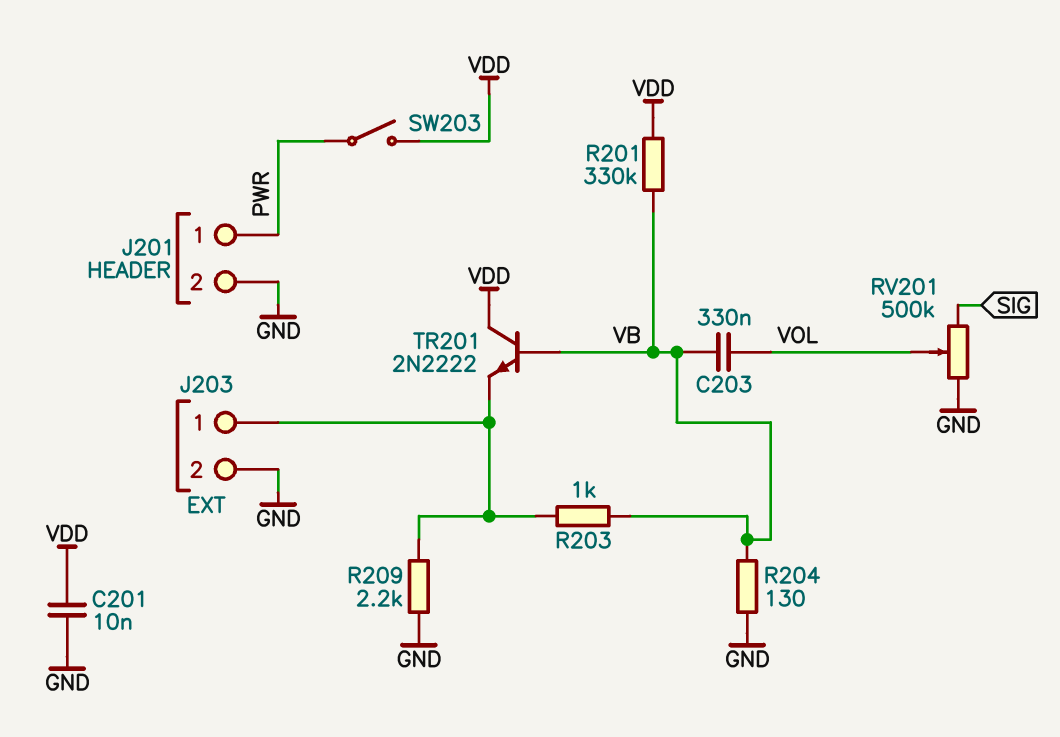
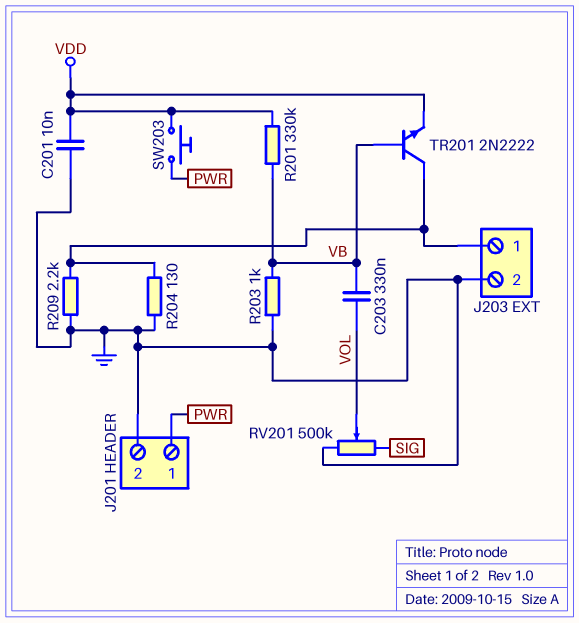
R203: 1k (J203/1, VB) -> 1k (GND, VB)
R204: 130 (GND, VB) -> 130 (GND, J203/1)
SW203: switch (PWR, VDD) -> button (PWR, VDD)
TR201: NPN 2N2222 (B VB, C VDD, E J203/1) -> NPN 2N2222 (B VB, C J203/1, E VDD)

